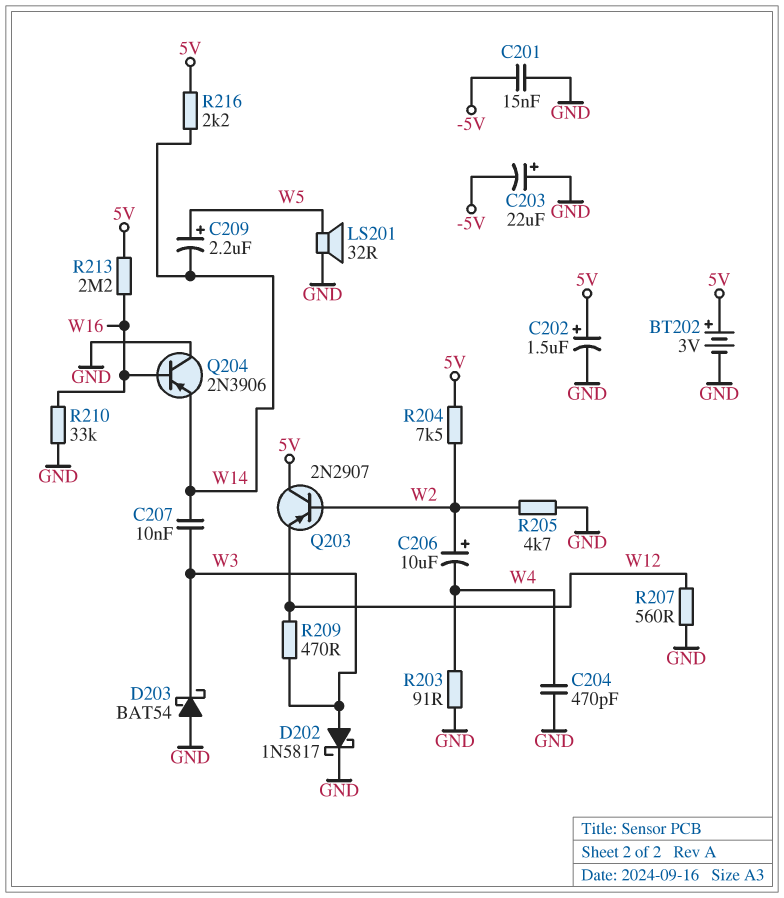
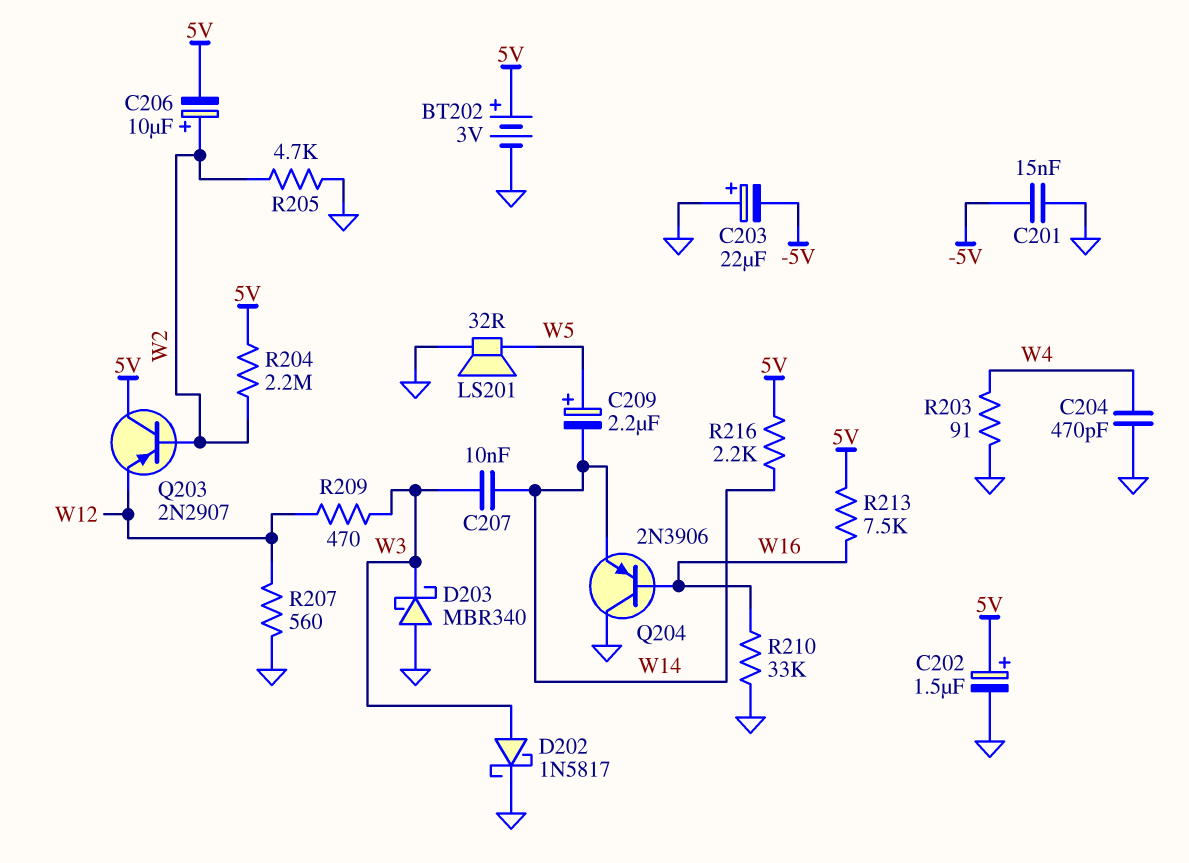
C206: 10uF (plus W2, minus W4) -> 10uF (plus W2, minus 5V)
D203: schottky BAT54 (A GND, K W3) -> schottky MBR340 (A GND, K W3)
R204: 7.5k (5V, W2) -> 2.2M (5V, W2)
R213: 2.2M (5V, W16) -> 7.5k (5V, W16)

